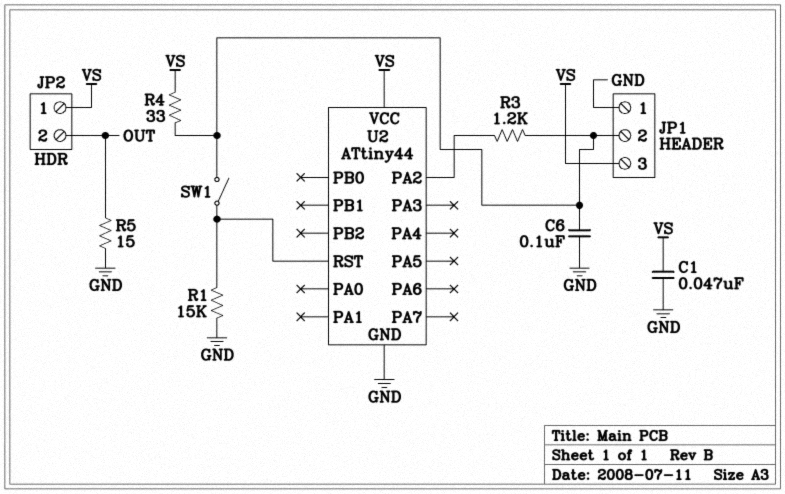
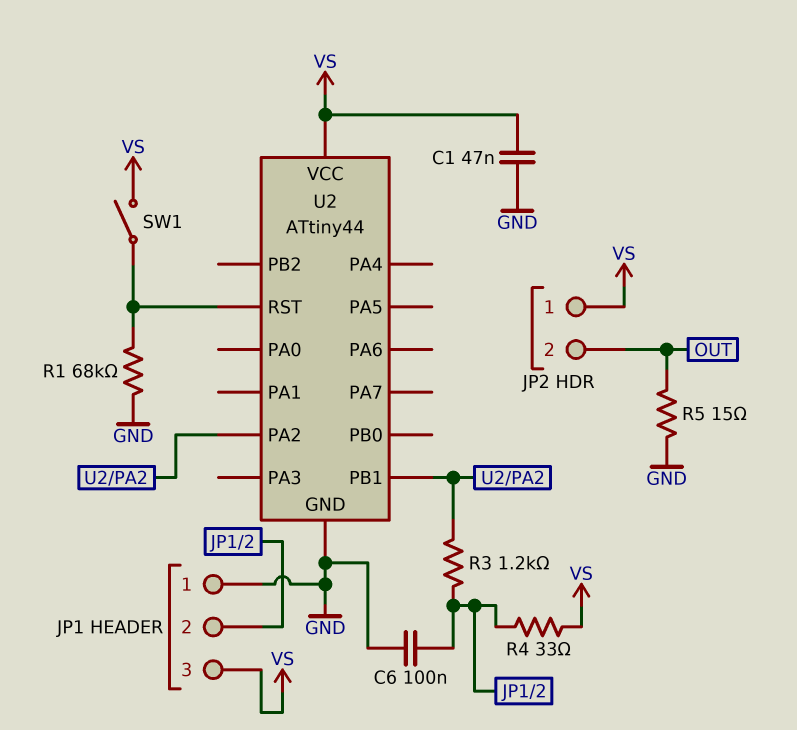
R1: 15k (GND, U2/RST) -> 68k (GND, U2/RST)
SW1: switch (JP1/2, U2/RST) -> switch (U2/RST, VS)
U2 pin PB1: none -> U2/PA2

